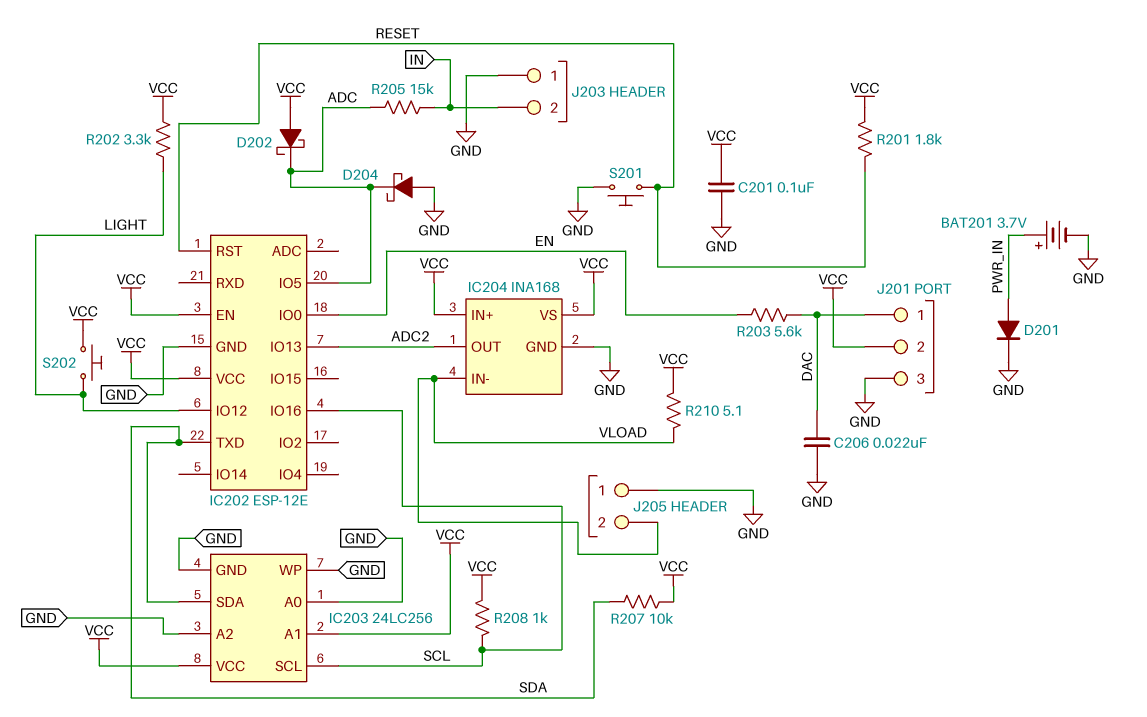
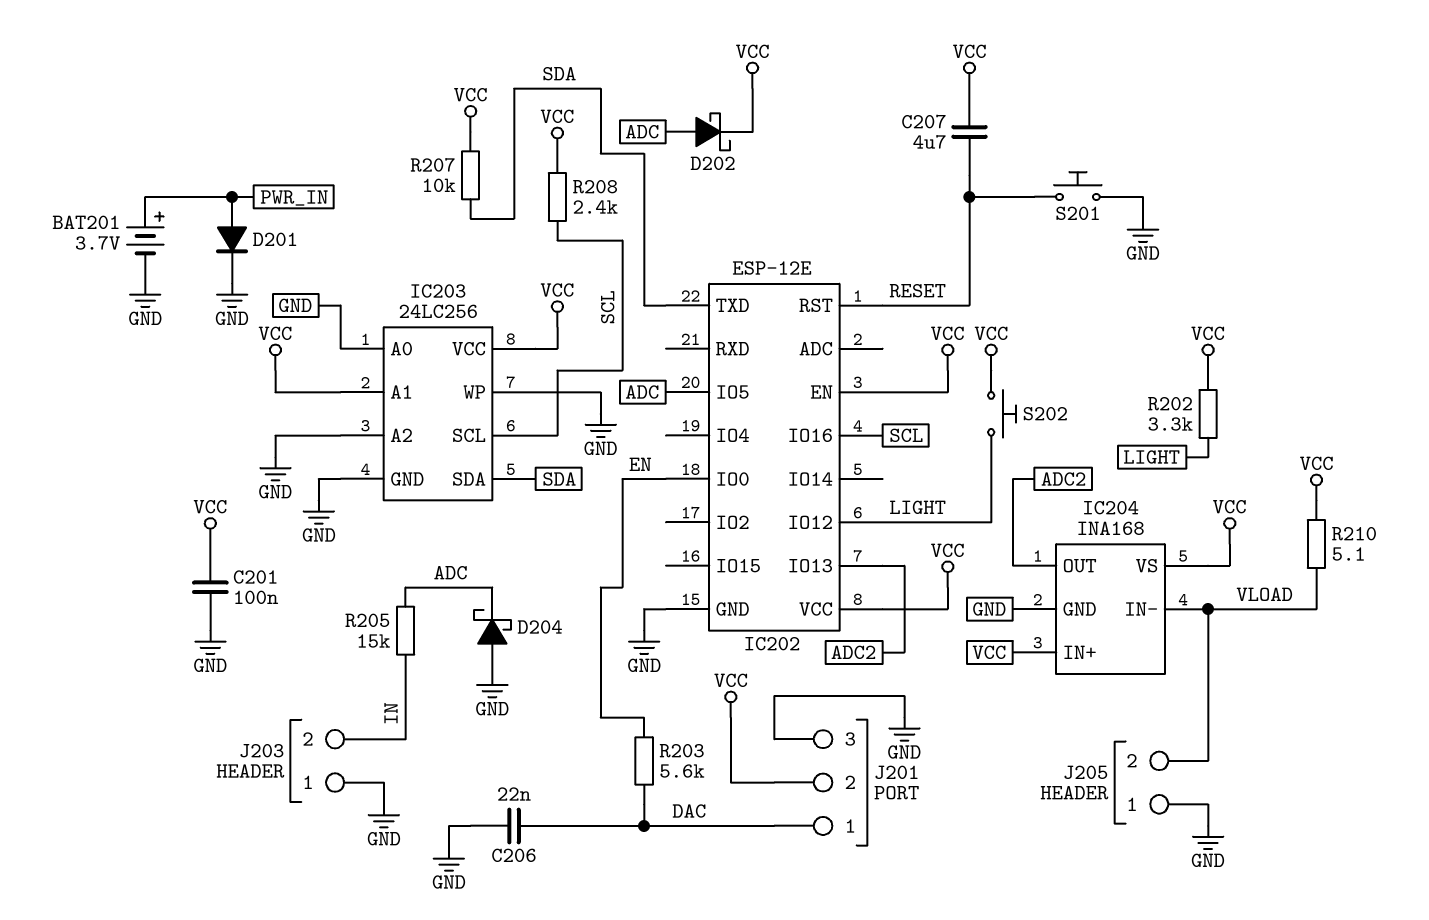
C207: none -> 4.7uF (RESET, VCC)
D202: schottky (A VCC, K ADC) -> schottky (A ADC, K VCC)
R201: 1.8k (RESET, VCC) -> none
R208: 1k (SCL, VCC) -> 2.4k (SCL, VCC)

